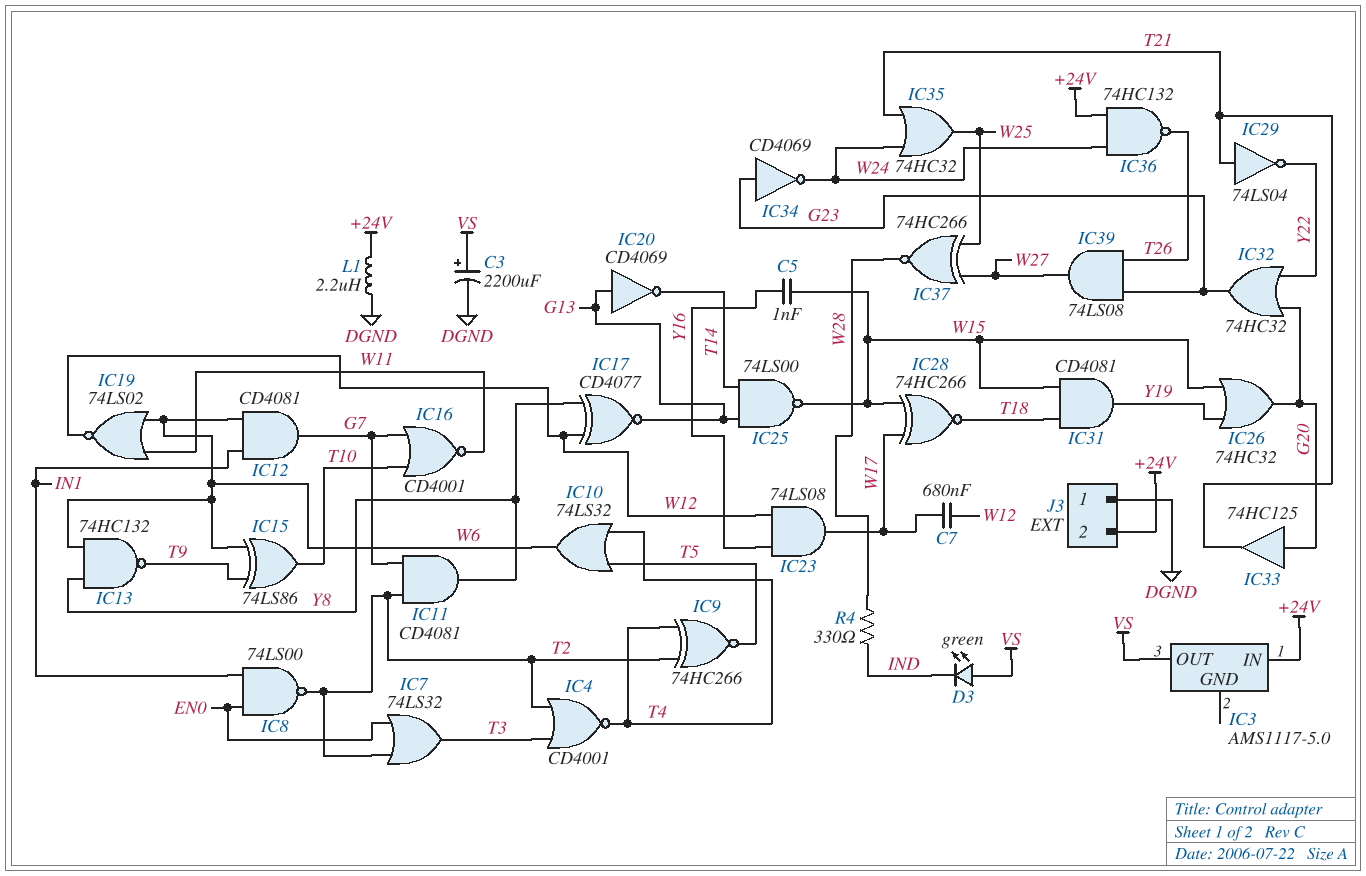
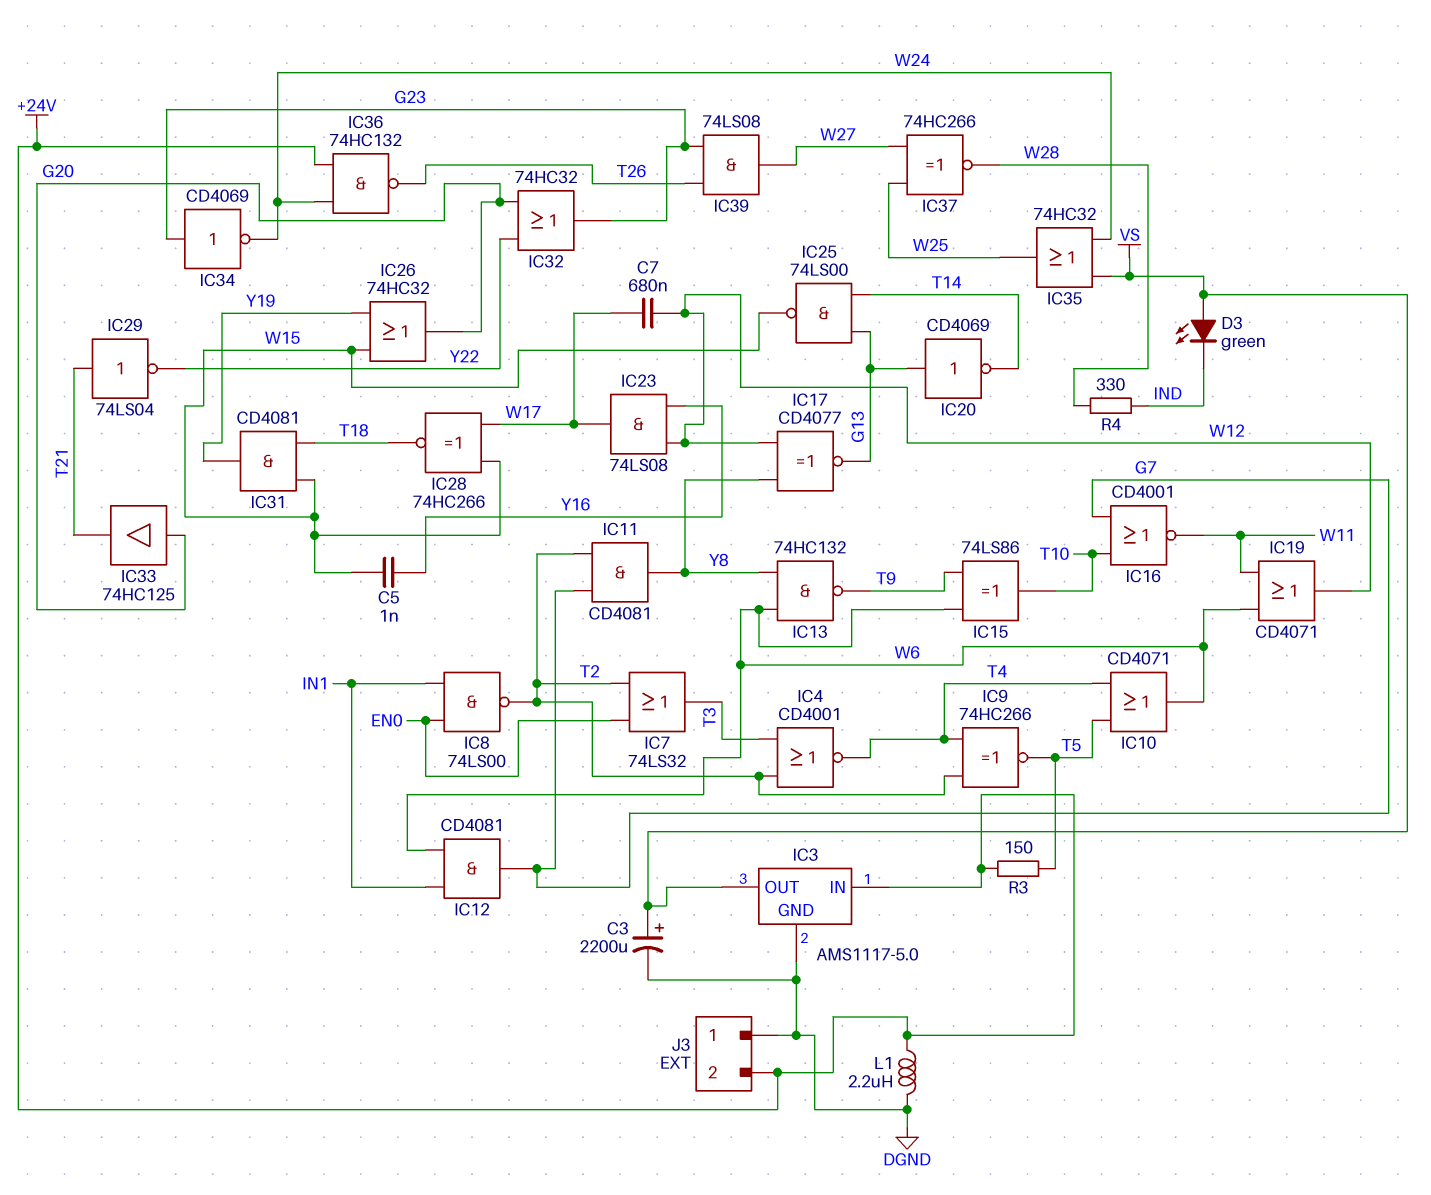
IC3 pin GND: none -> DGND
IC10: OR 74LS32 (in T4, in T5, out W6) -> OR CD4071 (in T4, in T5, out W6)
IC19: NOR 74LS02 (in W6, in W11, out W12) -> OR CD4071 (in W6, in W11, out W12)
IC35: OR 74HC32 (in T21, in W24, out W25) -> OR 74HC32 (in VS, in W24, out W25)
R3: none -> 150 (+24V, T5)

